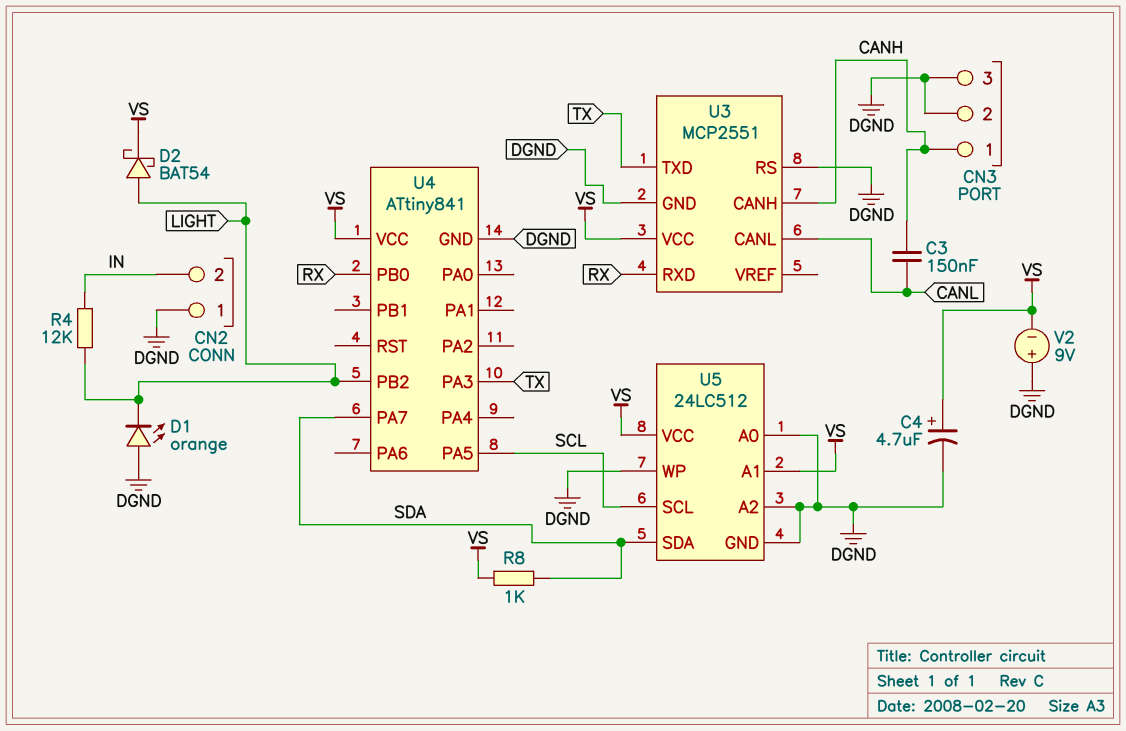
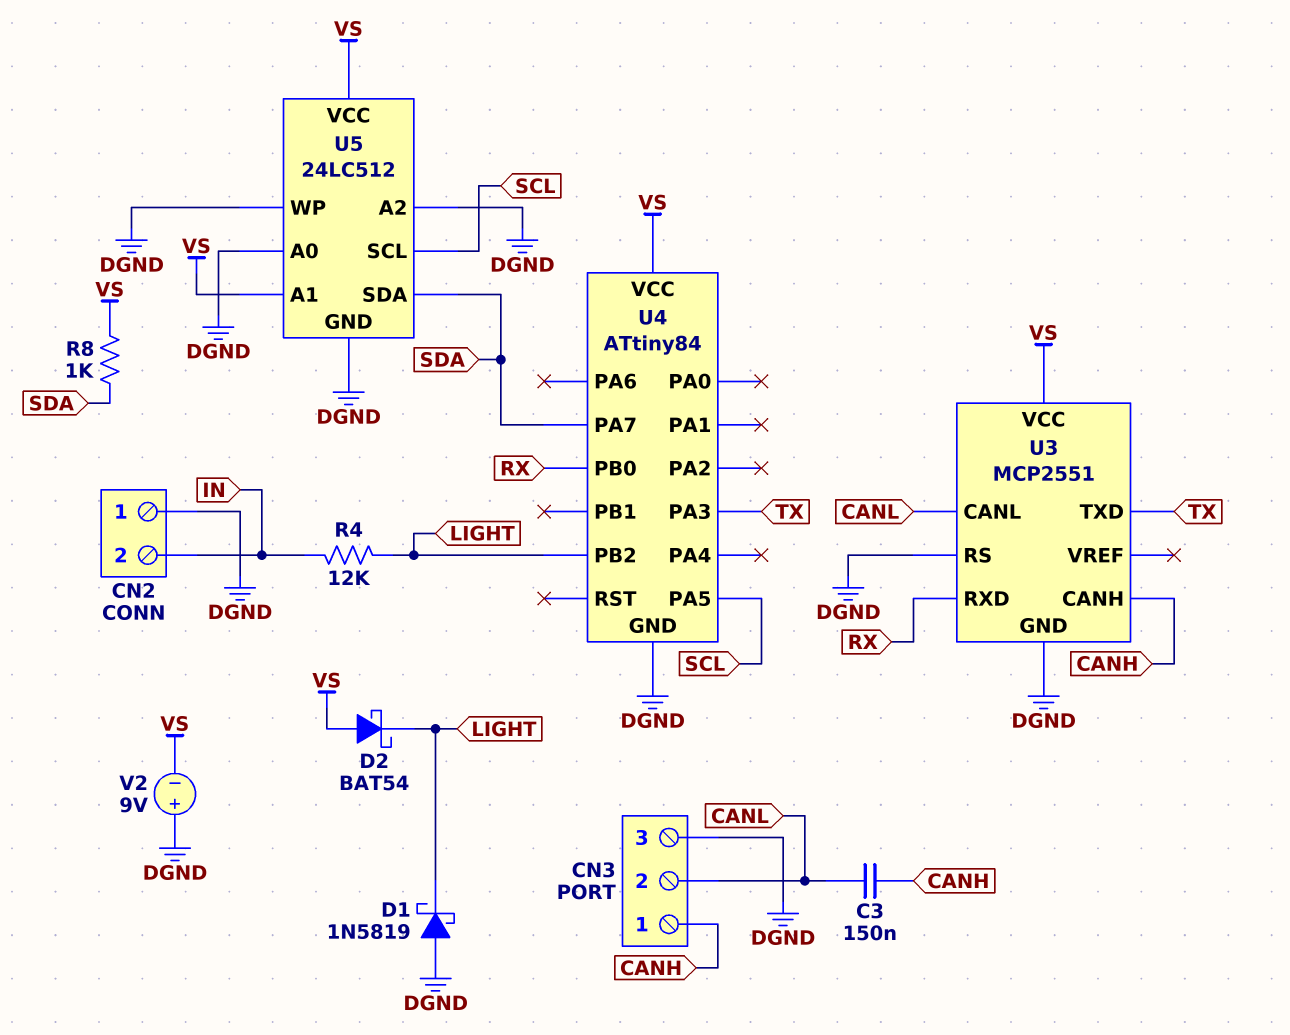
C4: 4.7uF (plus VS, minus DGND) -> none
CN3 pin 2: DGND -> CANL
D1: LED orange (A DGND, K LIGHT) -> schottky 1N5819 (A DGND, K LIGHT)
D2: schottky BAT54 (A LIGHT, K VS) -> schottky BAT54 (A VS, K LIGHT)
U4: ATtiny841 -> ATtiny84

